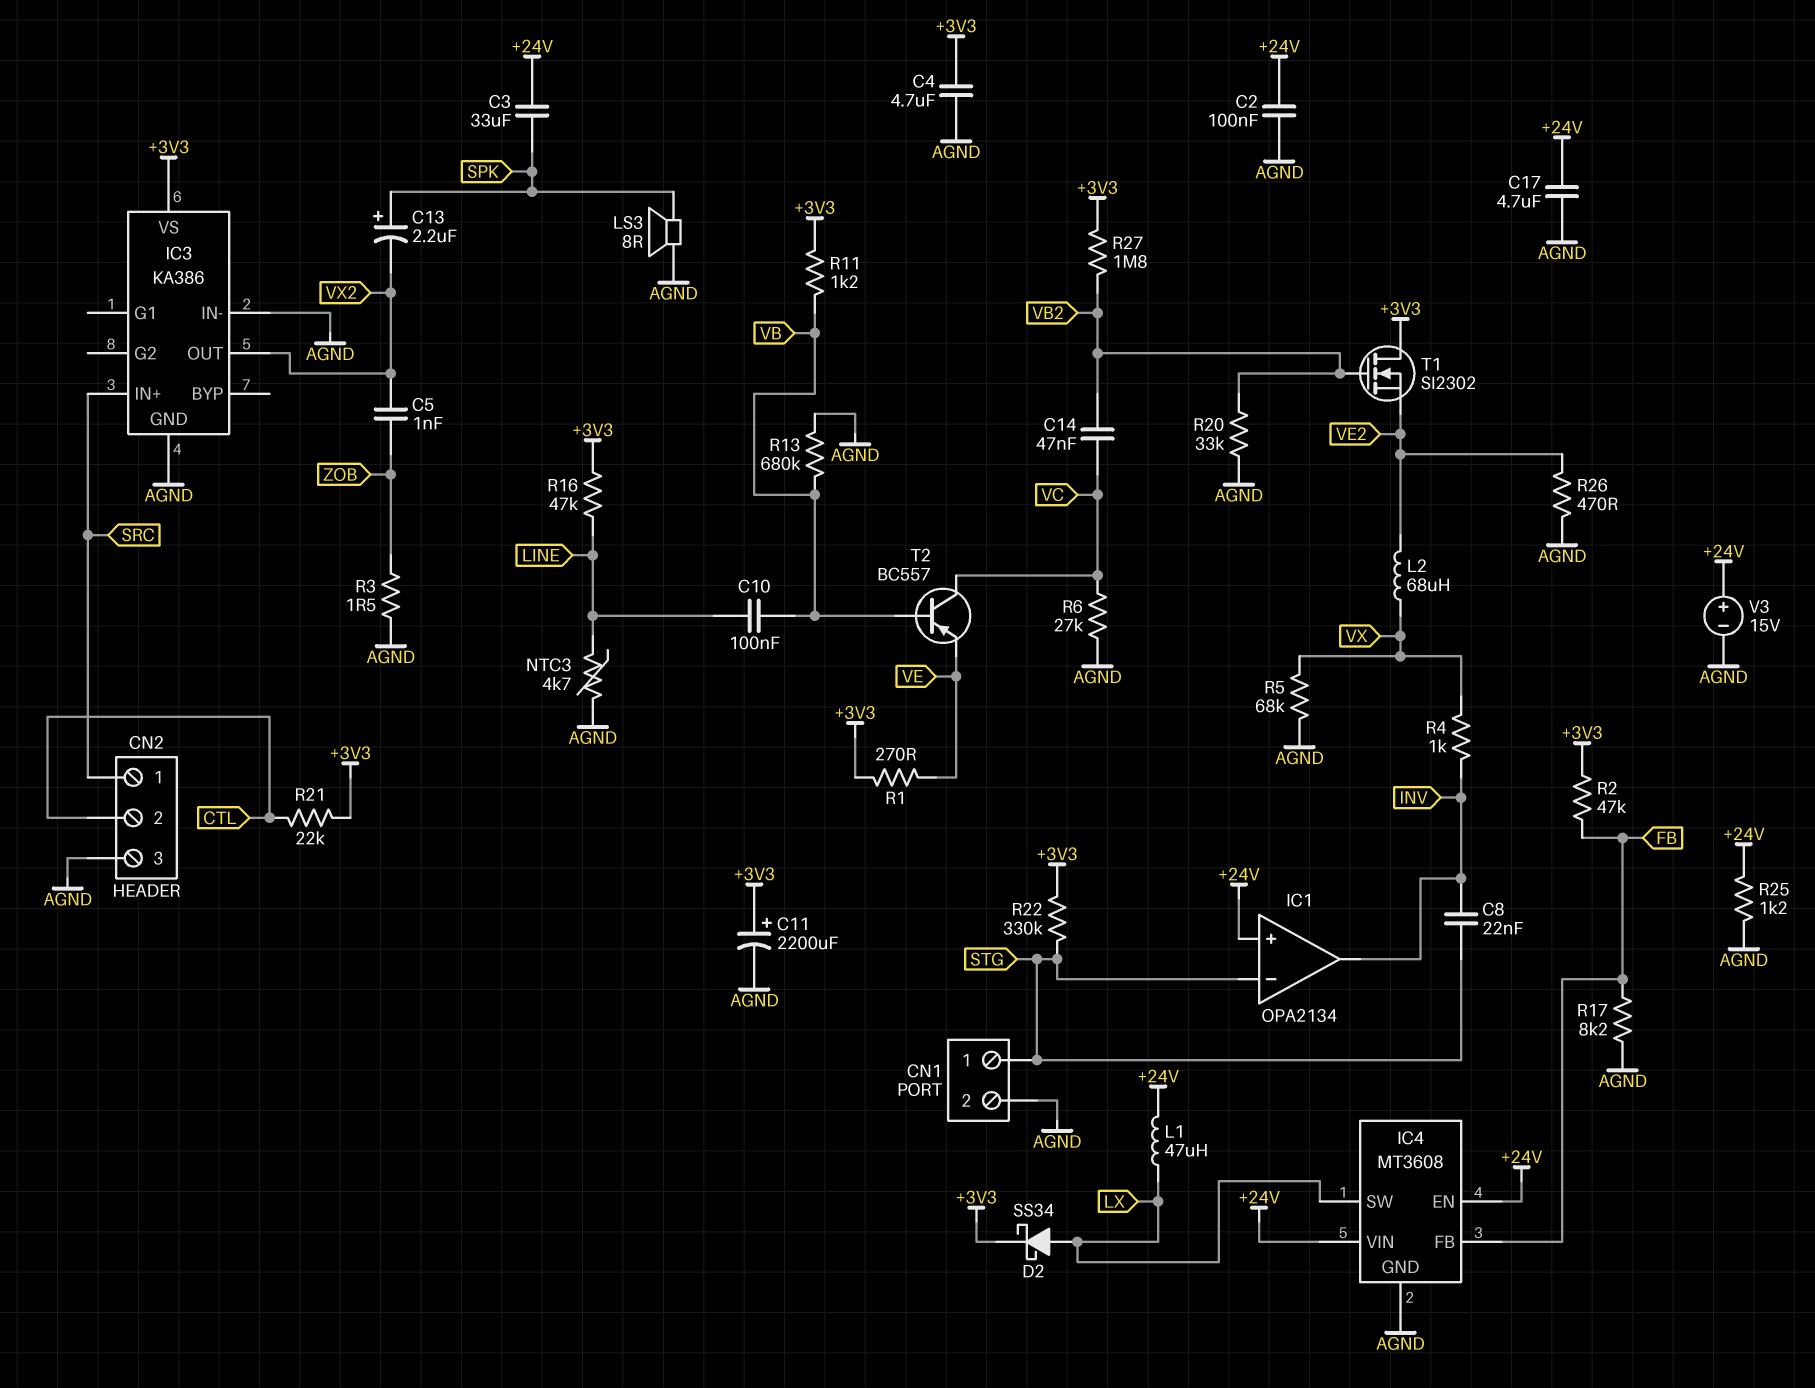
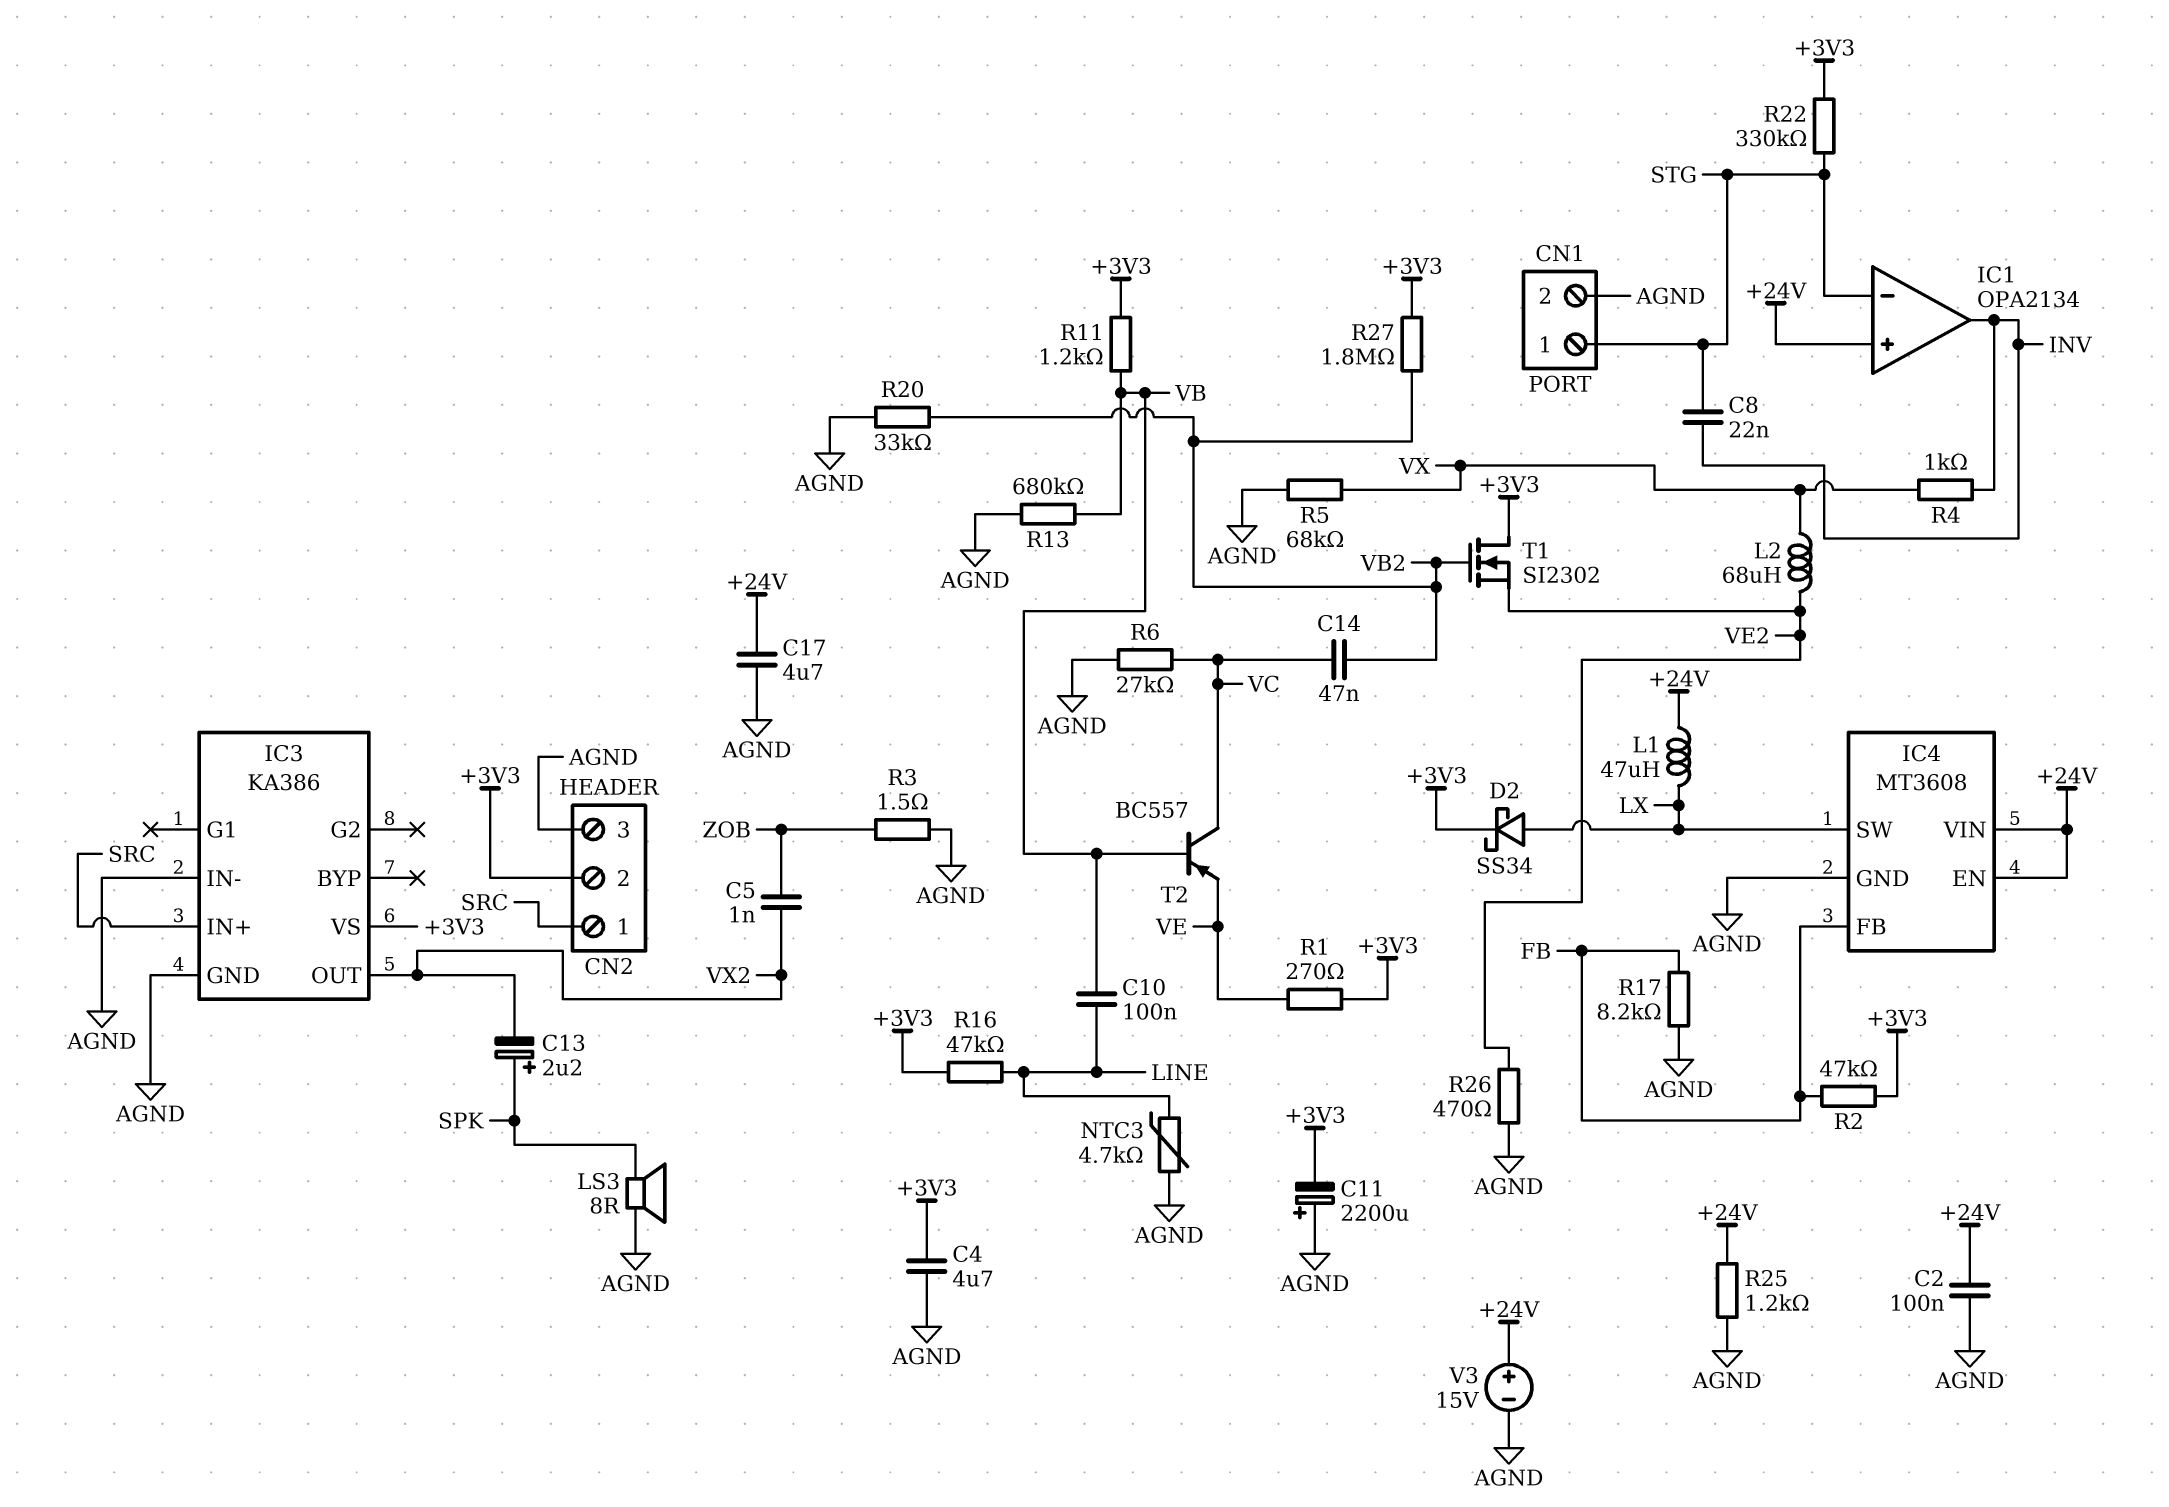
C3: 33uF (+24V, SPK) -> none
C11: 2200uF (plus +3V3, minus AGND) -> 2200uF (plus AGND, minus +3V3)
CN2 pin 2: CTL -> +3V3
R21: 22k (+3V3, CTL) -> none

